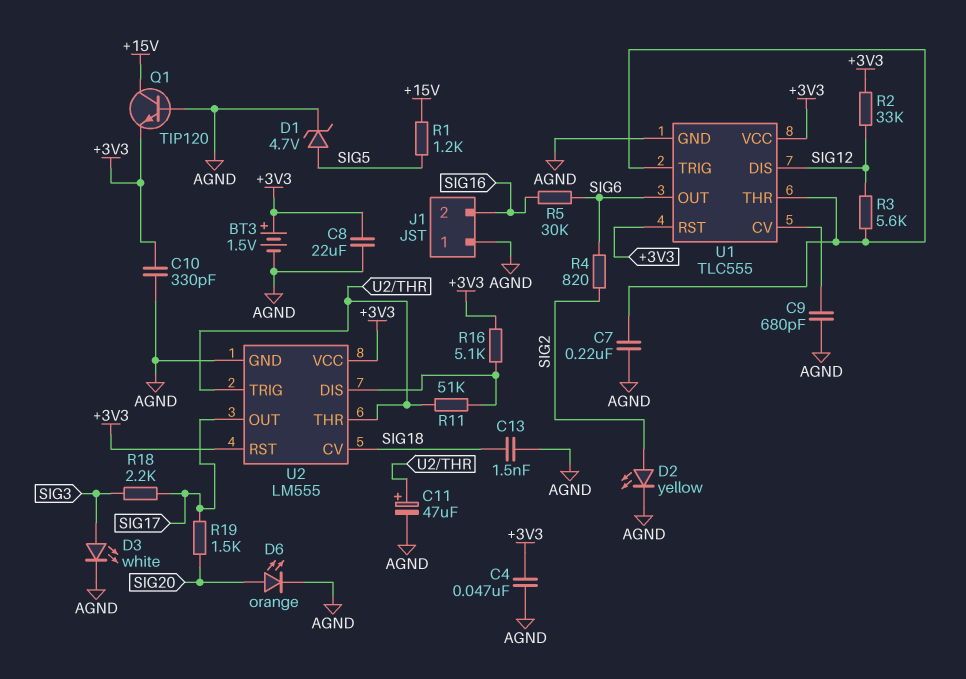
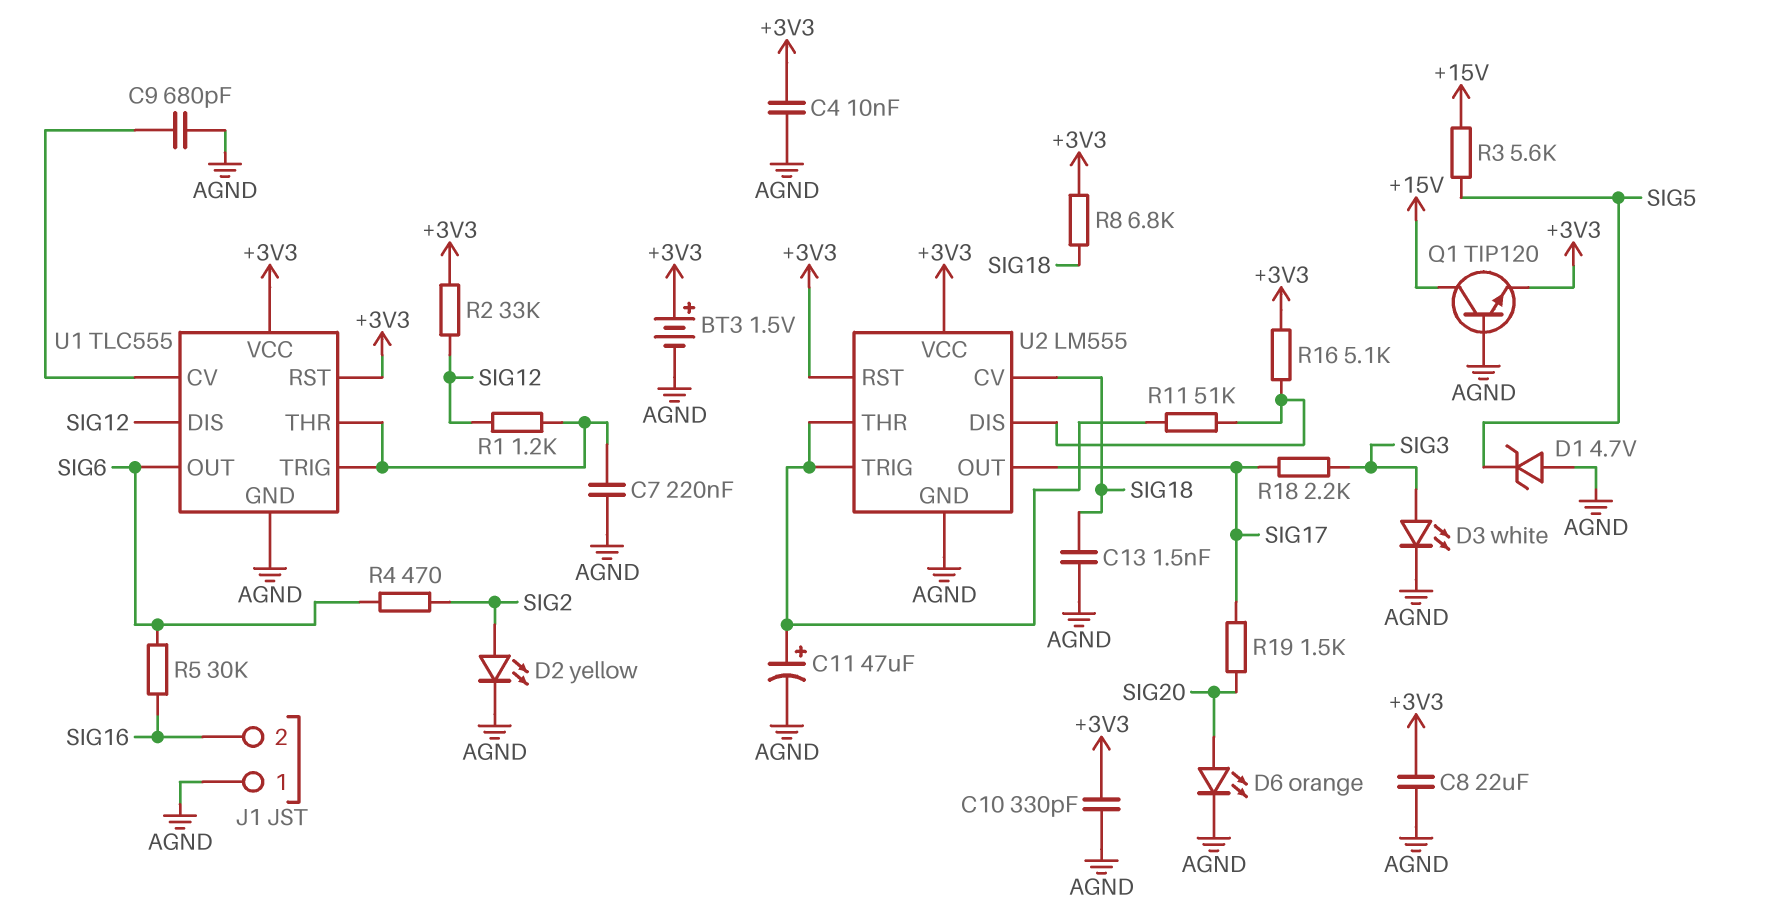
C4: 47nF (+3V3, AGND) -> 10nF (+3V3, AGND)
D1: zener 4.7V (A SIG5, K AGND) -> zener 4.7V (A AGND, K SIG5)
R1: 1.2k (+15V, SIG5) -> 1.2k (SIG12, U1/THR)
R3: 5.6k (SIG12, U1/THR) -> 5.6k (+15V, SIG5)
R4: 820 (SIG2, SIG6) -> 470 (SIG2, SIG6)
R8: none -> 6.8k (+3V3, SIG18)

